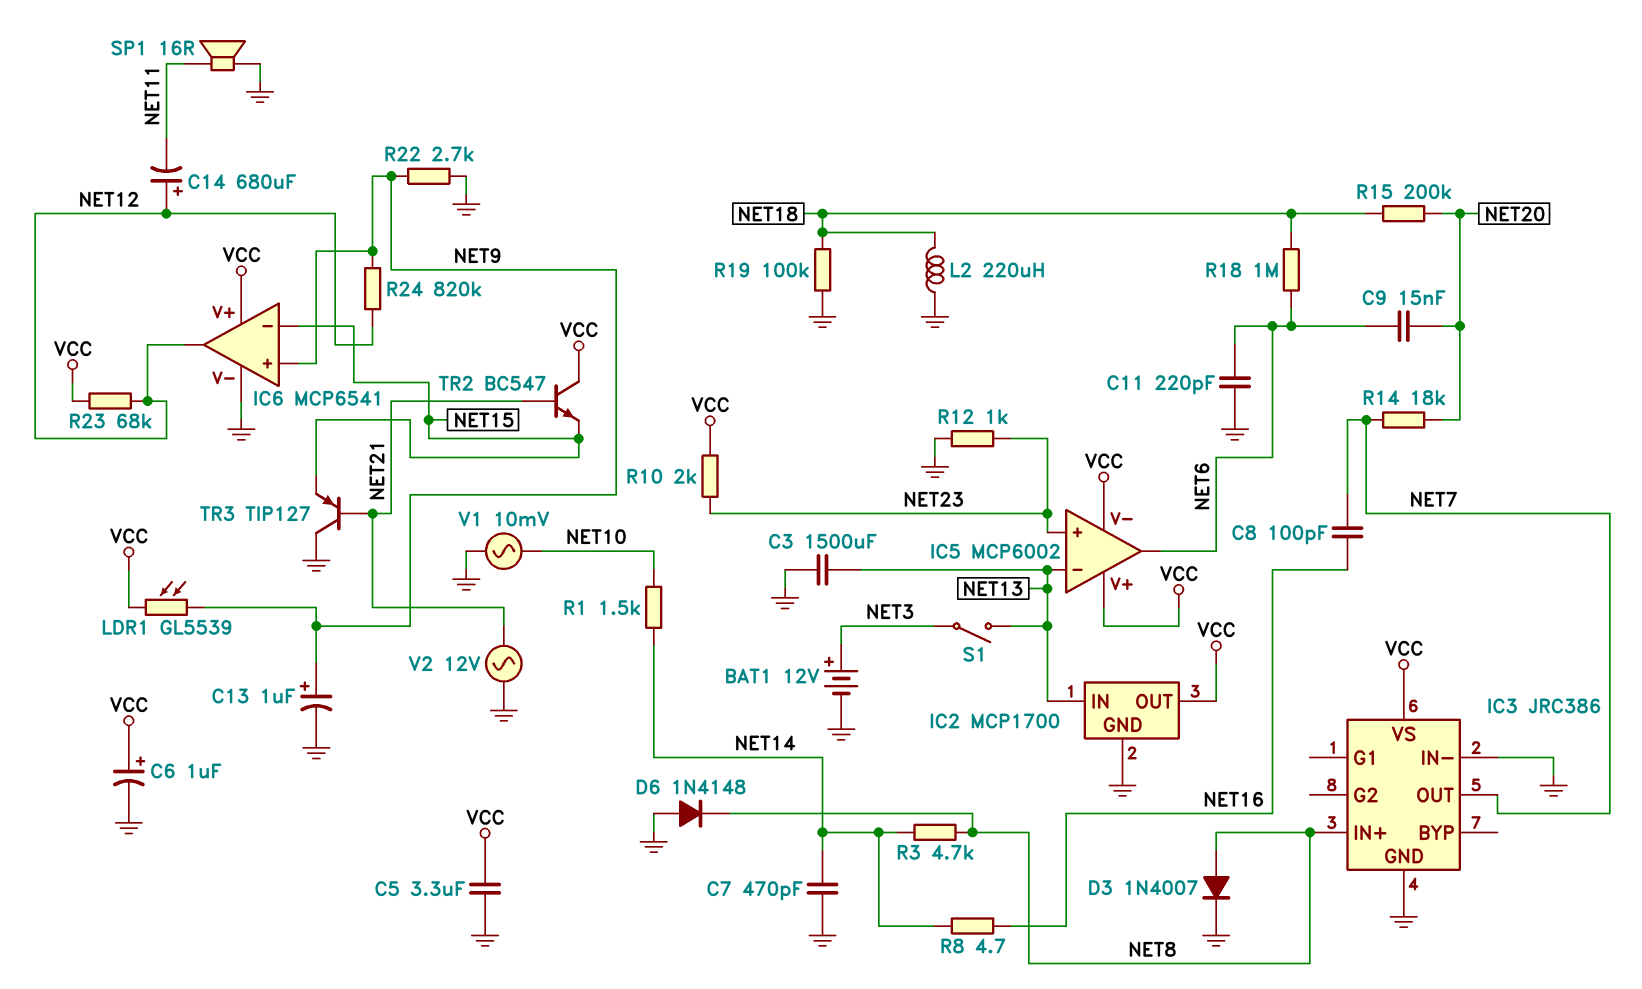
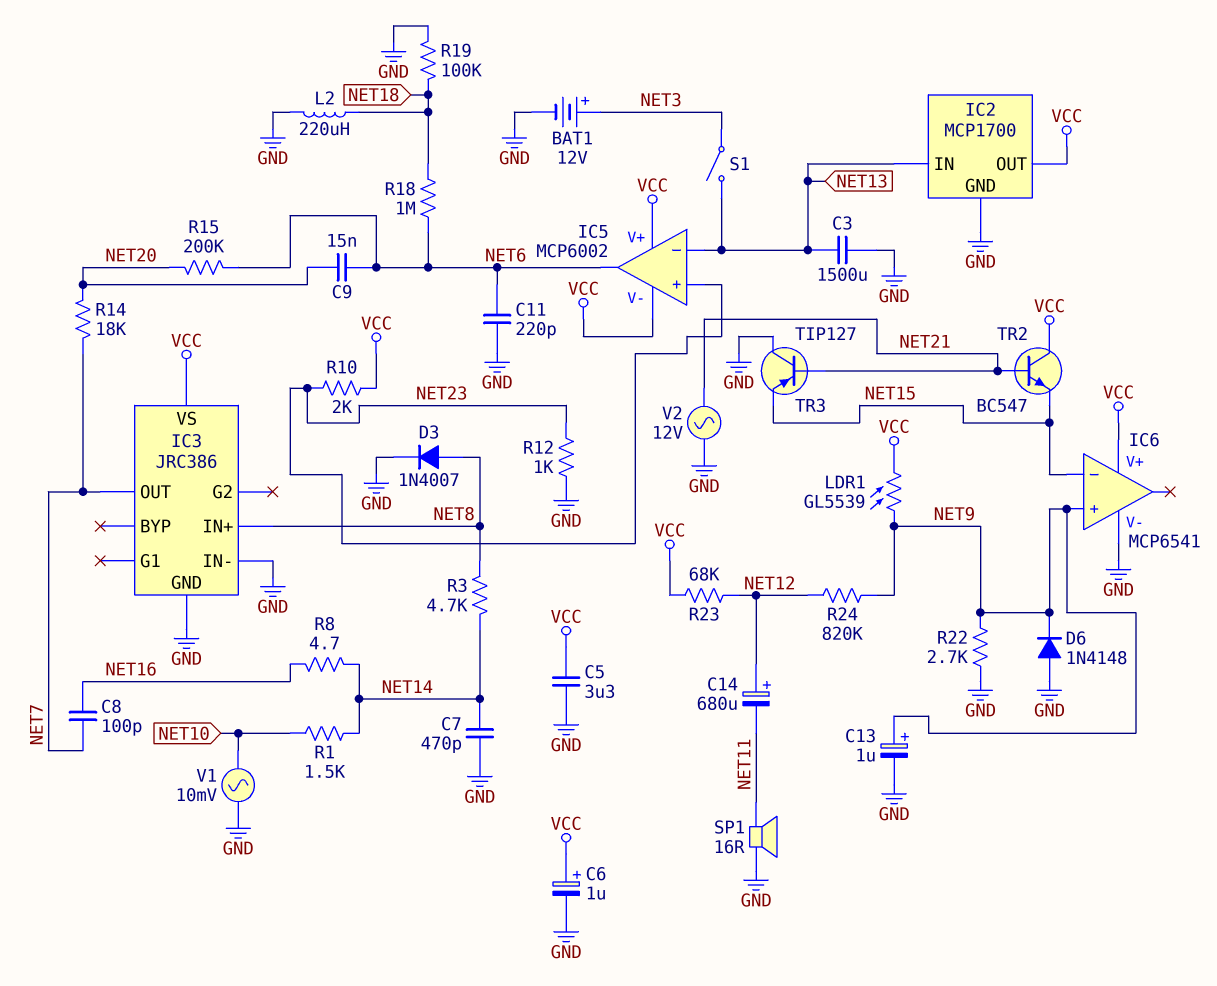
D6: diode 1N4148 (A GND, K NET8) -> diode 1N4148 (A GND, K NET9)
IC6 pin out: NET12 -> none
R15: 200k (NET18, NET20) -> 200k (NET6, NET20)

